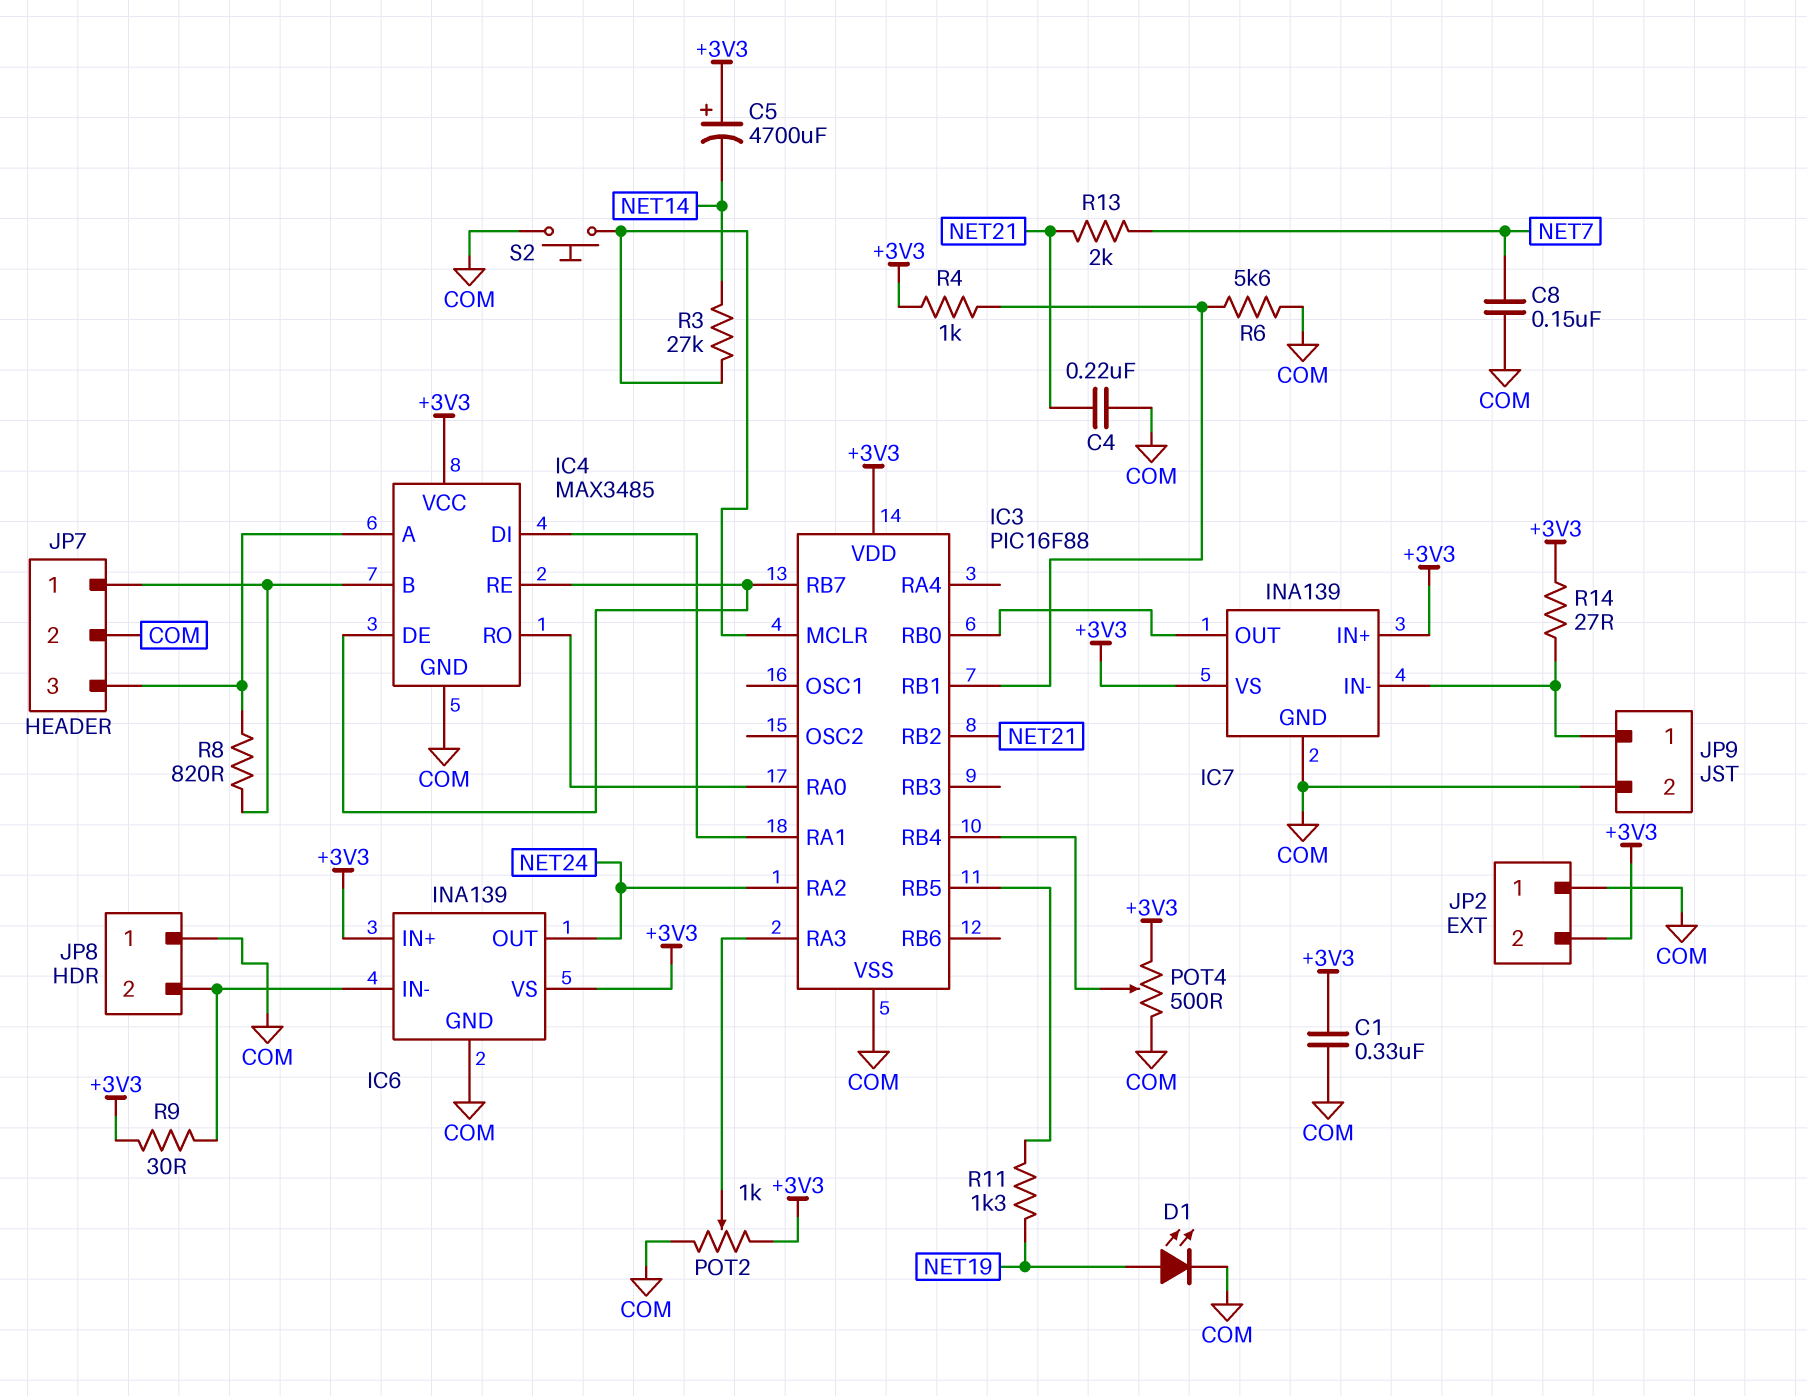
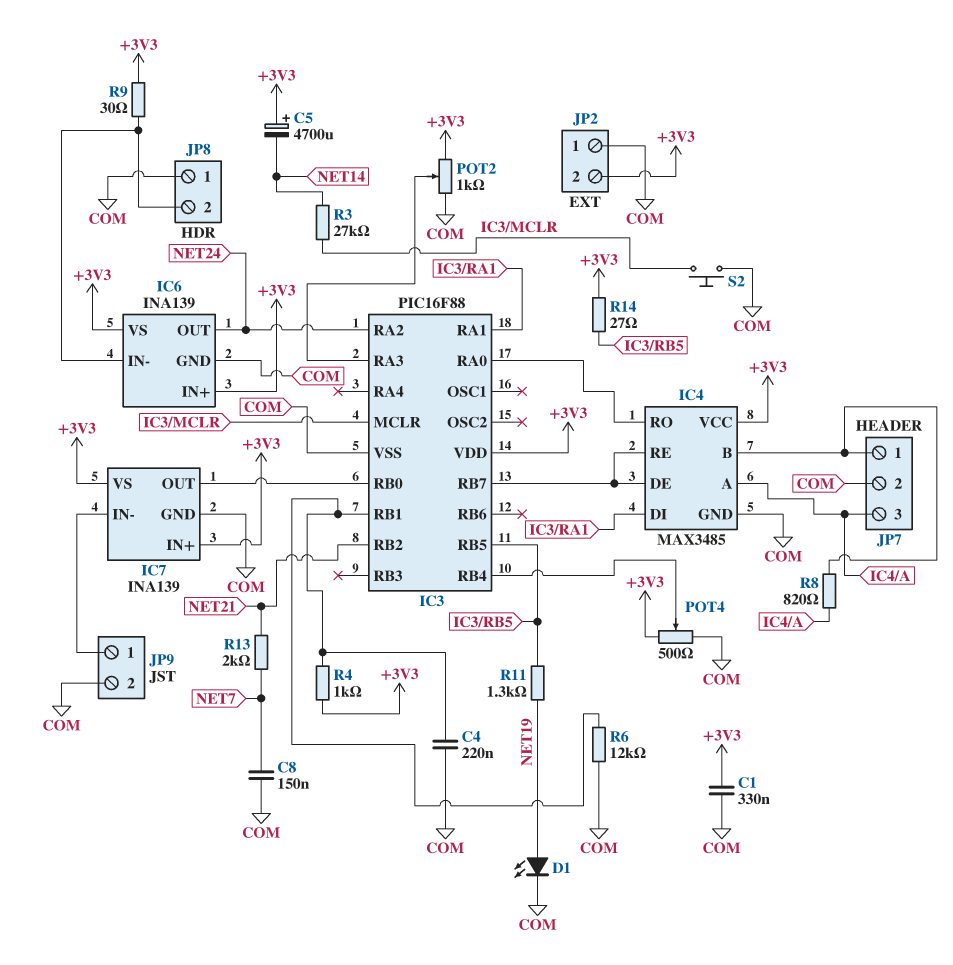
C4: 220nF (COM, NET21) -> 220nF (COM, IC3/RB1)
R6: 5.6k (COM, IC3/RB1) -> 12k (COM, IC3/RB1)
R14: 27 (+3V3, IC7/IN-) -> 27 (+3V3, IC3/RB5)

